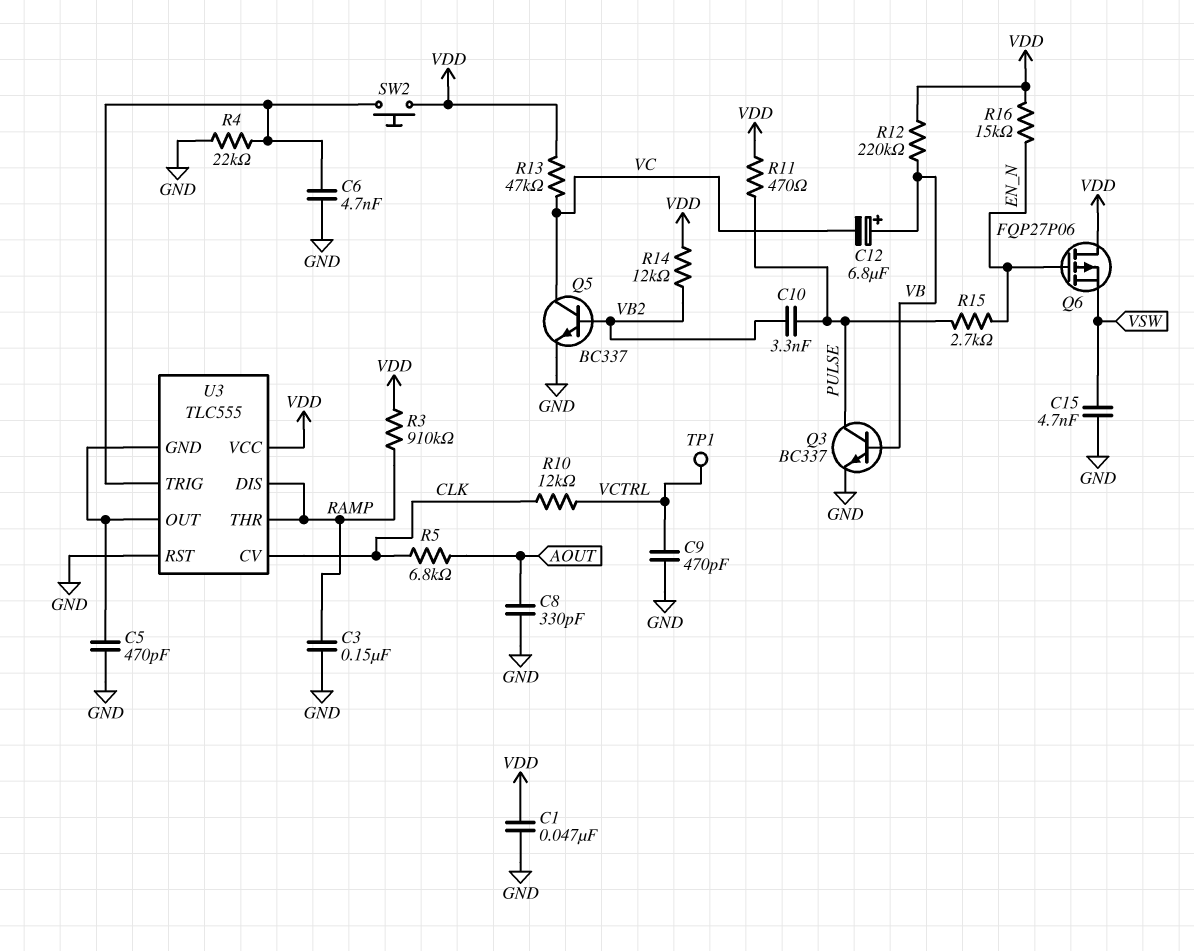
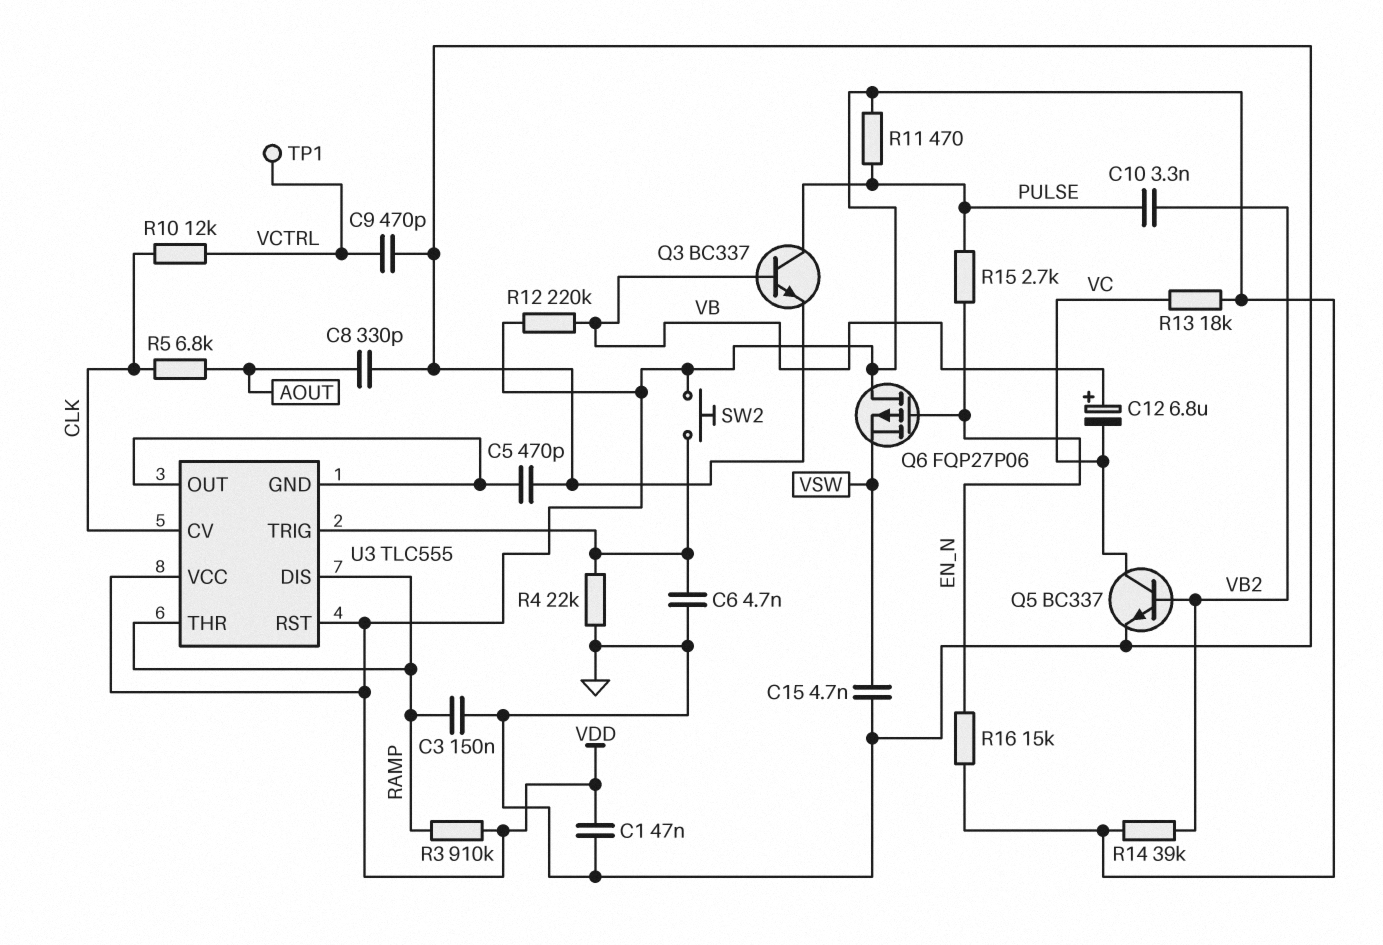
R13: 47k (VC, VDD) -> 18k (VC, VDD)
R14: 12k (VB2, VDD) -> 39k (VB2, VDD)
U3 pin RST: GND -> VDD

